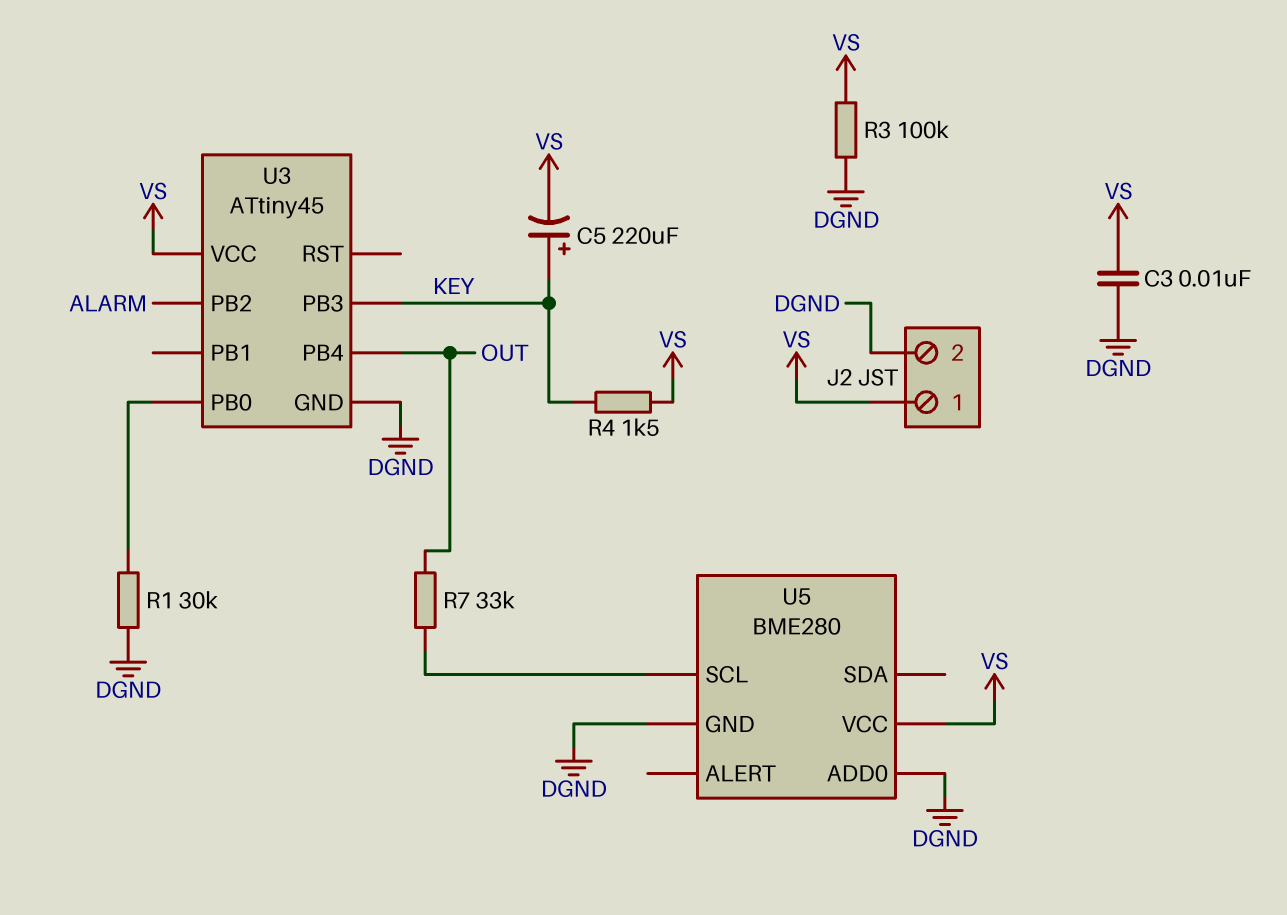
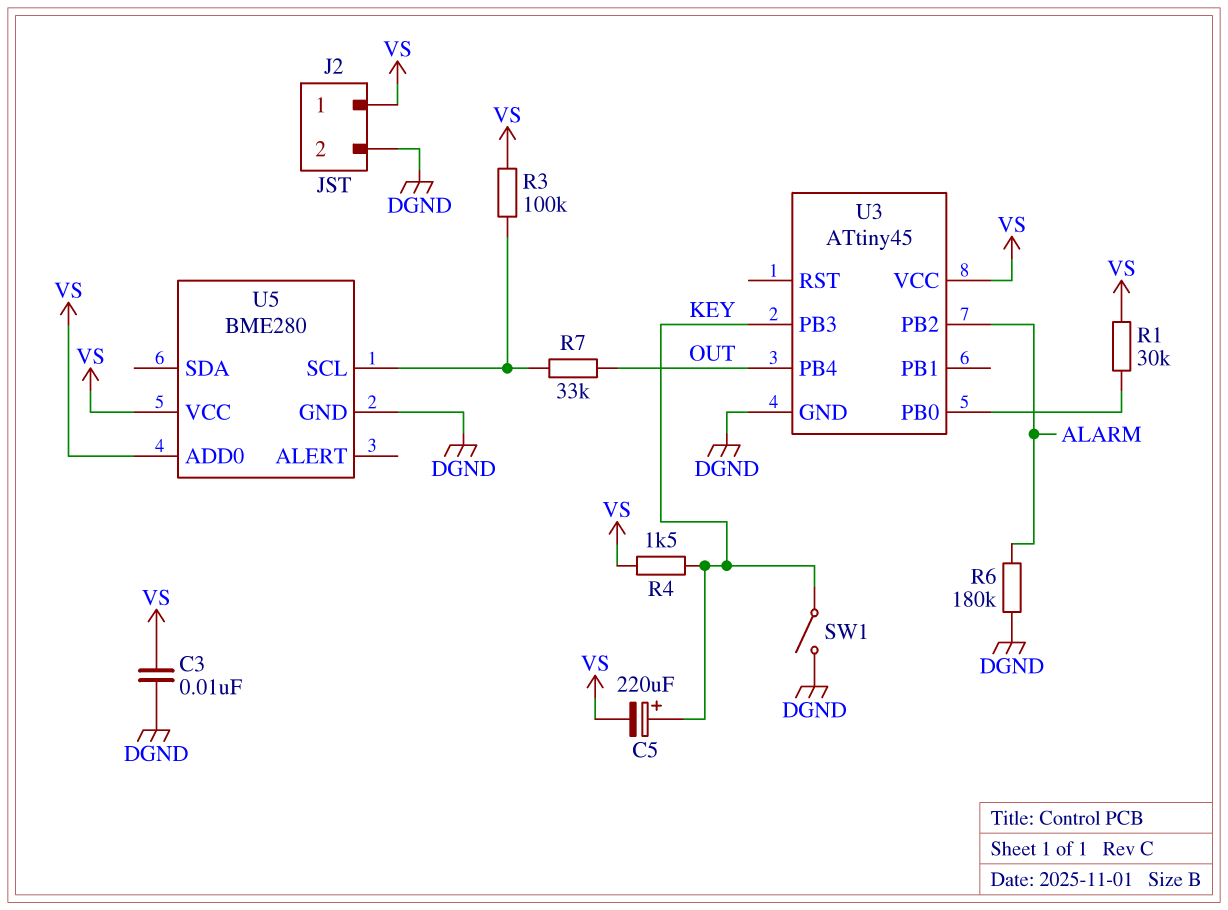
R1: 30k (DGND, U3/PB0) -> 30k (U3/PB0, VS)
R3: 100k (DGND, VS) -> 100k (U5/SCL, VS)
R6: none -> 180k (ALARM, DGND)
SW1: none -> switch (DGND, KEY)
U5 pin ADD0: DGND -> VS

